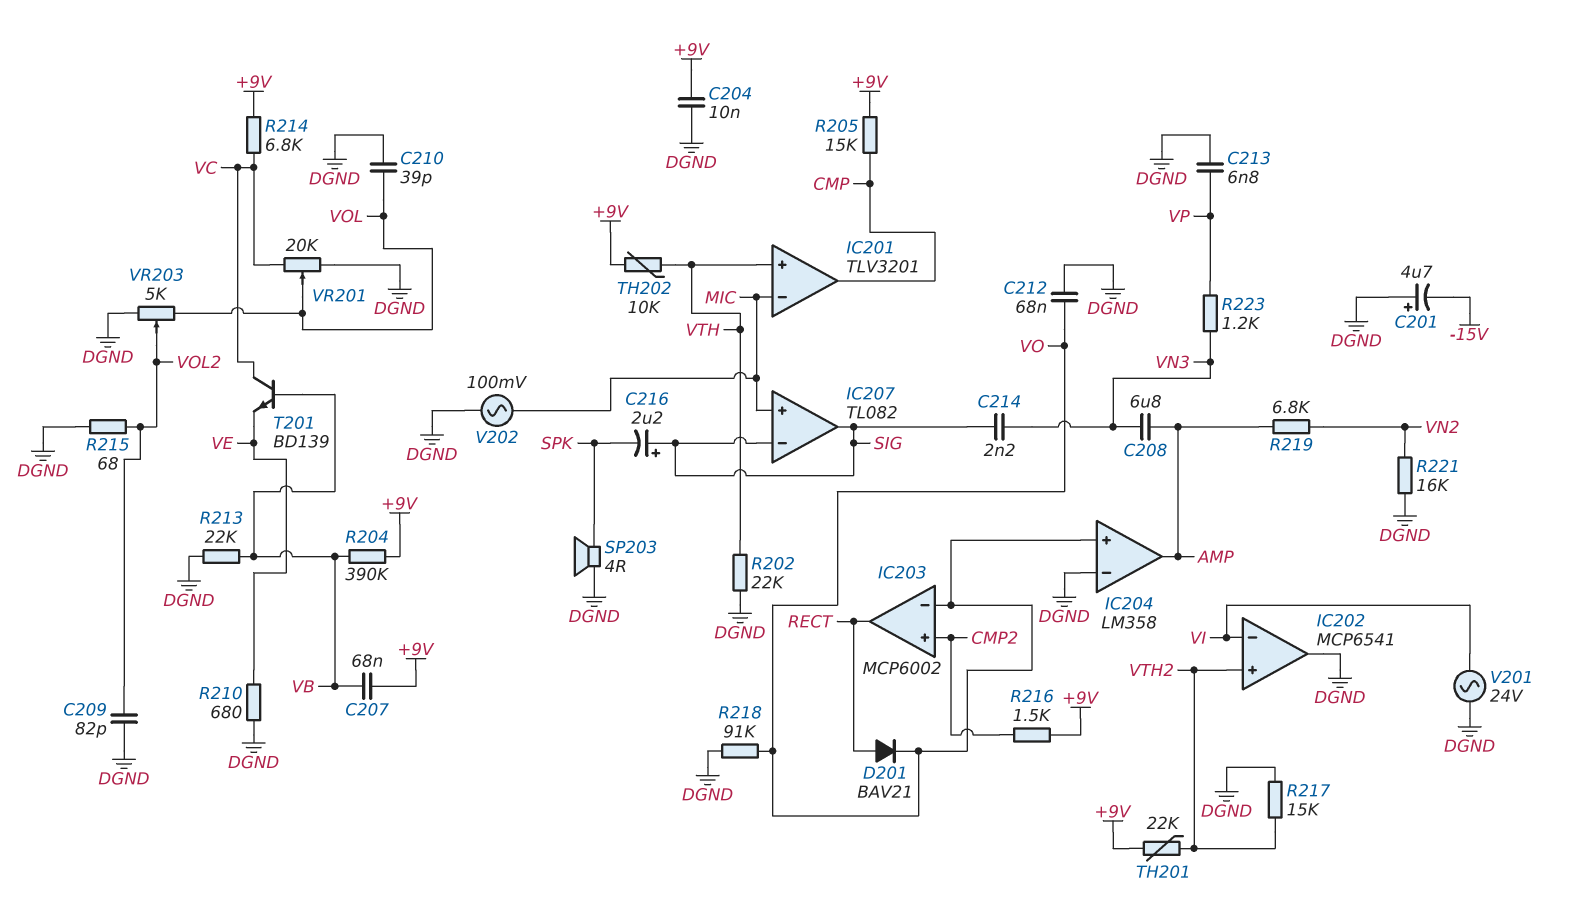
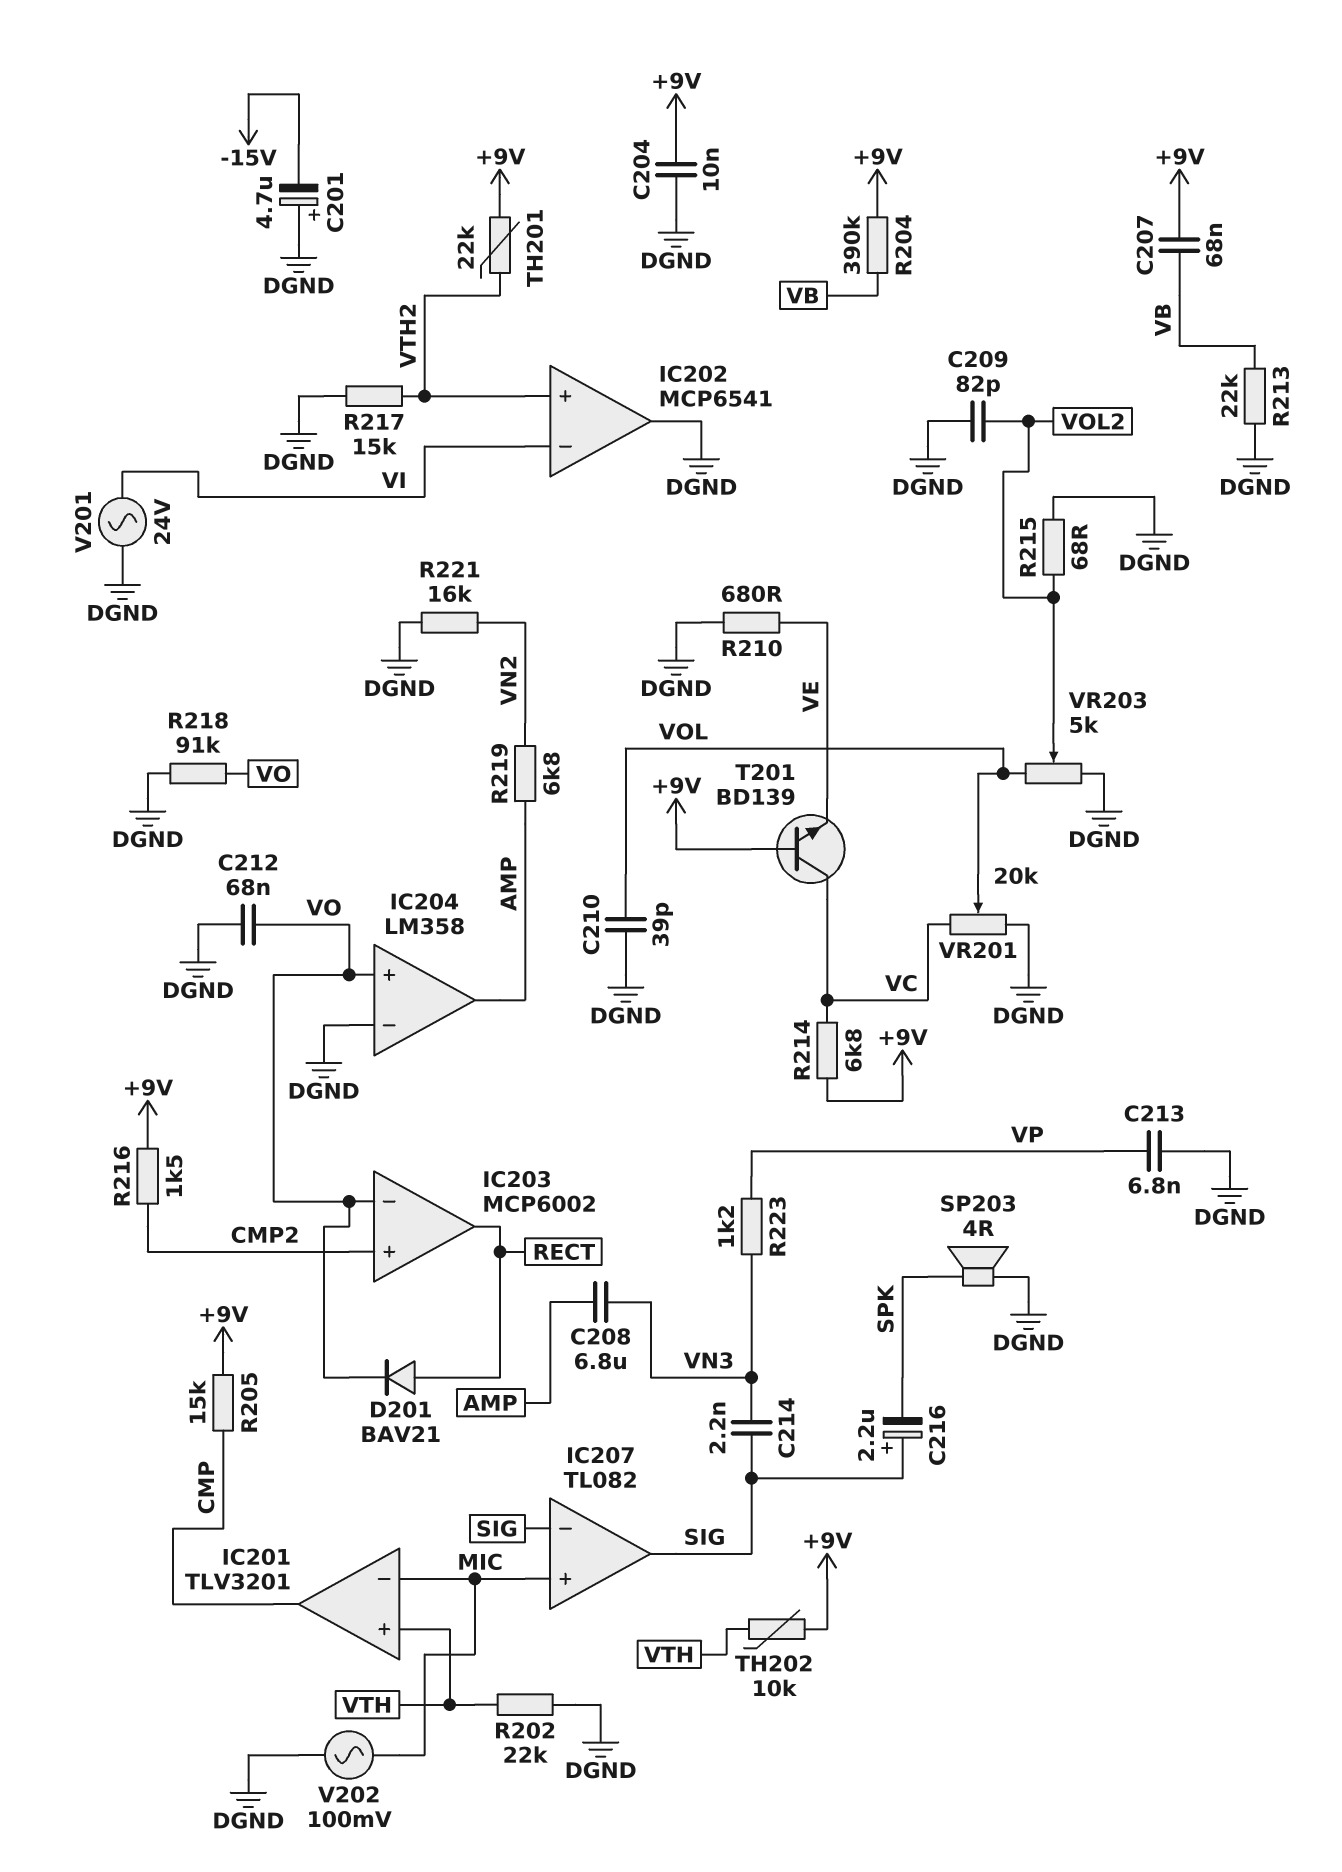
T201: NPN BD139 (B VB, C VC, E VE) -> NPN BD139 (B +9V, C VC, E VE)

